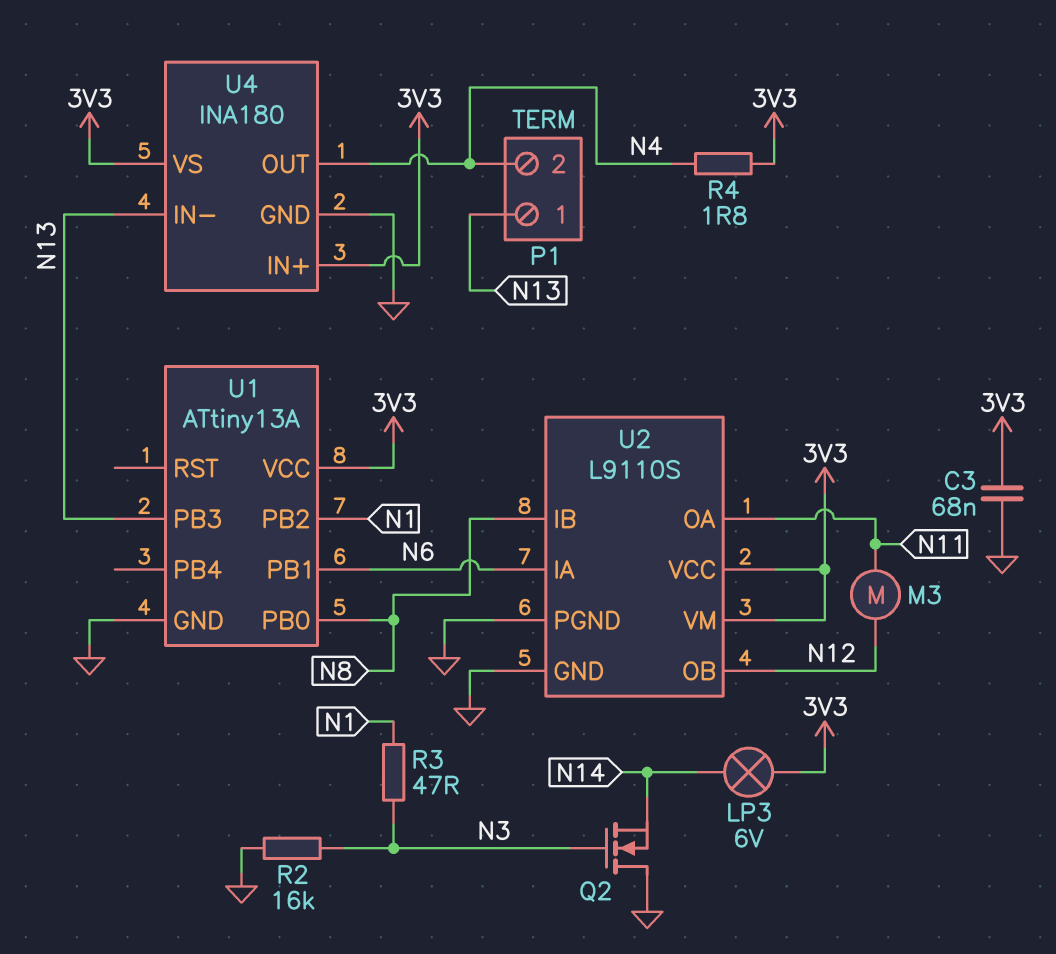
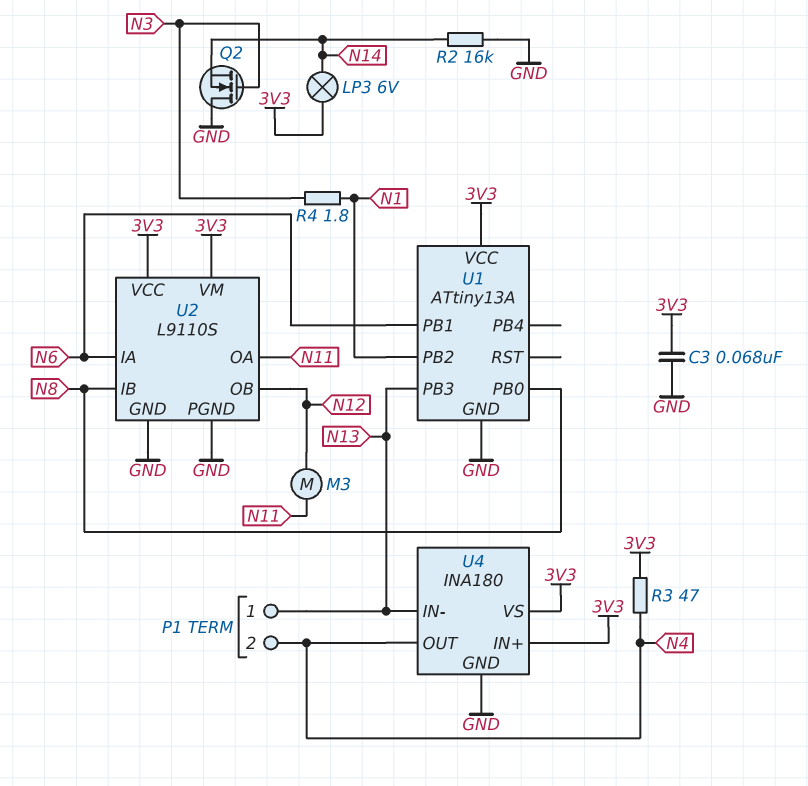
R2: 16k (GND, N3) -> 16k (GND, N14)
R3: 47 (N1, N3) -> 47 (3V3, N4)
R4: 1.8 (3V3, N4) -> 1.8 (N1, N3)

